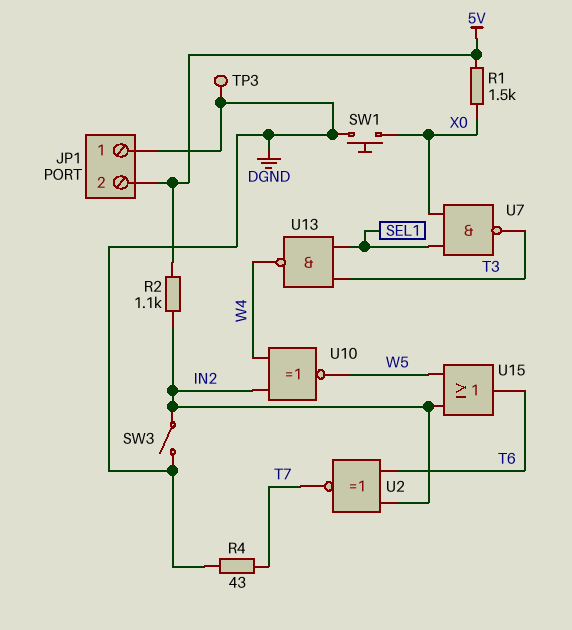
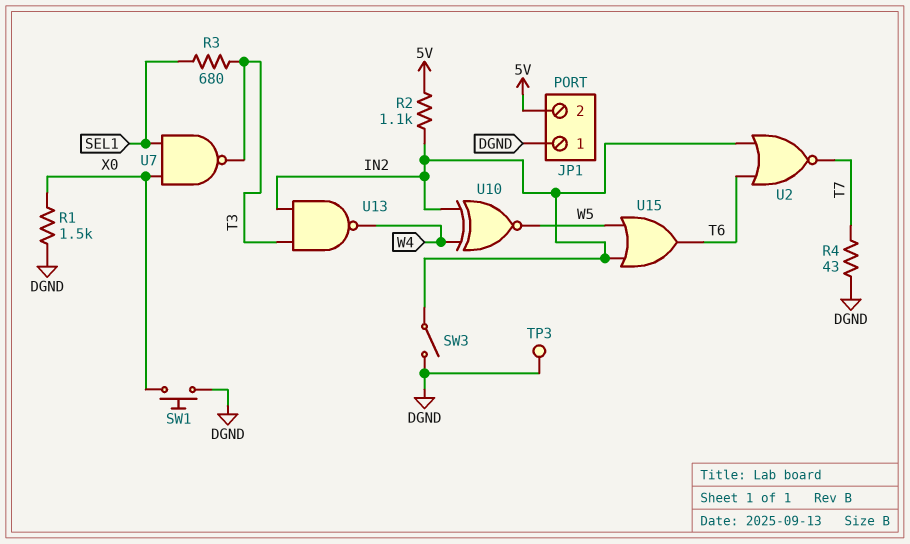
R1: 1.5k (5V, X0) -> 1.5k (DGND, X0)
R3: none -> 680 (SEL1, T3)
U2: XNOR (in IN2, in T6, out T7) -> NOR (in IN2, in T6, out T7)
U13: NAND (in SEL1, in T3, out W4) -> NAND (in IN2, in T3, out W4)

